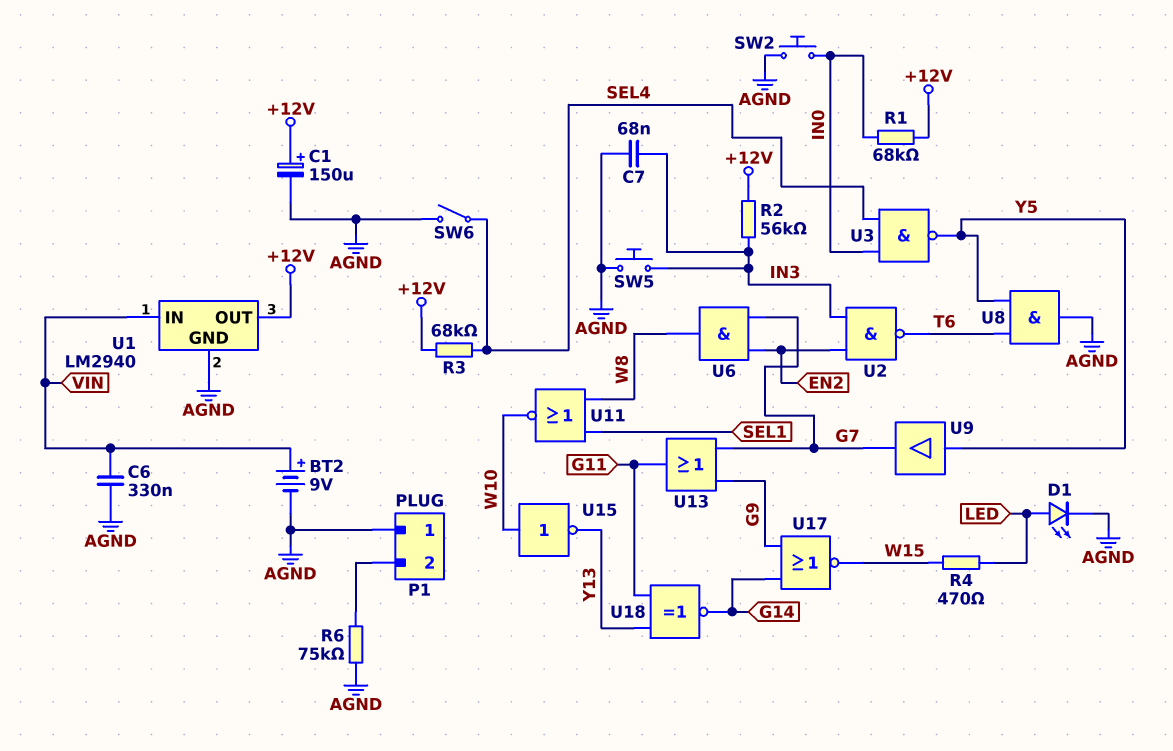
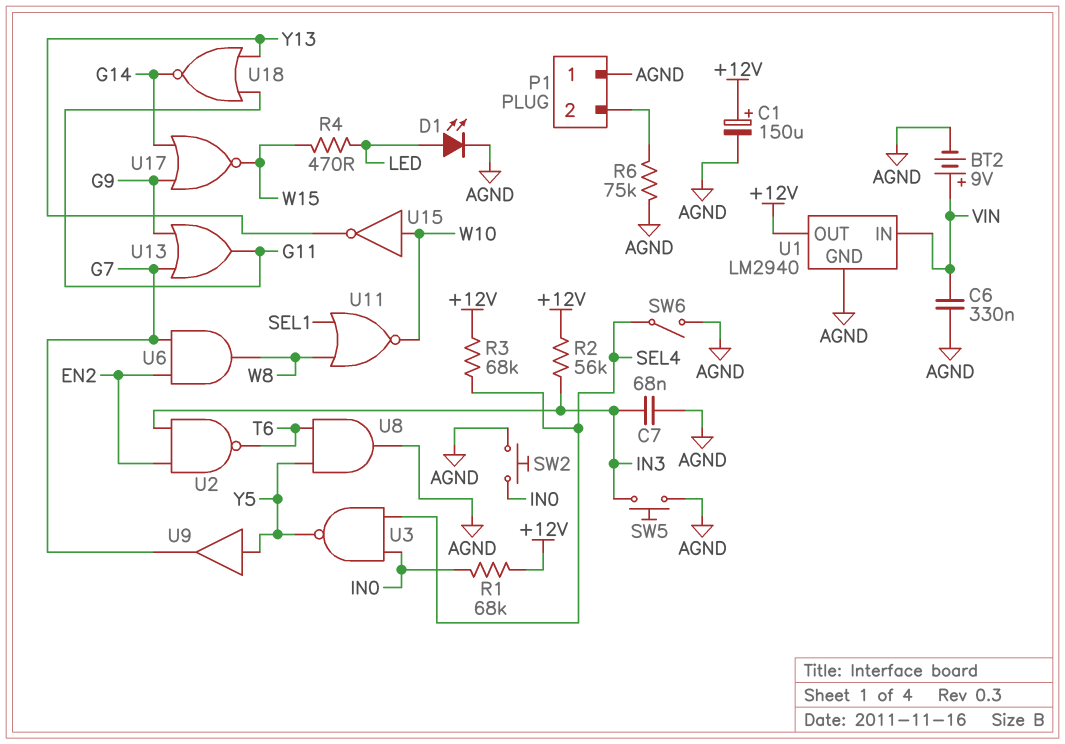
U18: XNOR (in G11, in Y13, out G14) -> NOR (in G11, in Y13, out G14)

